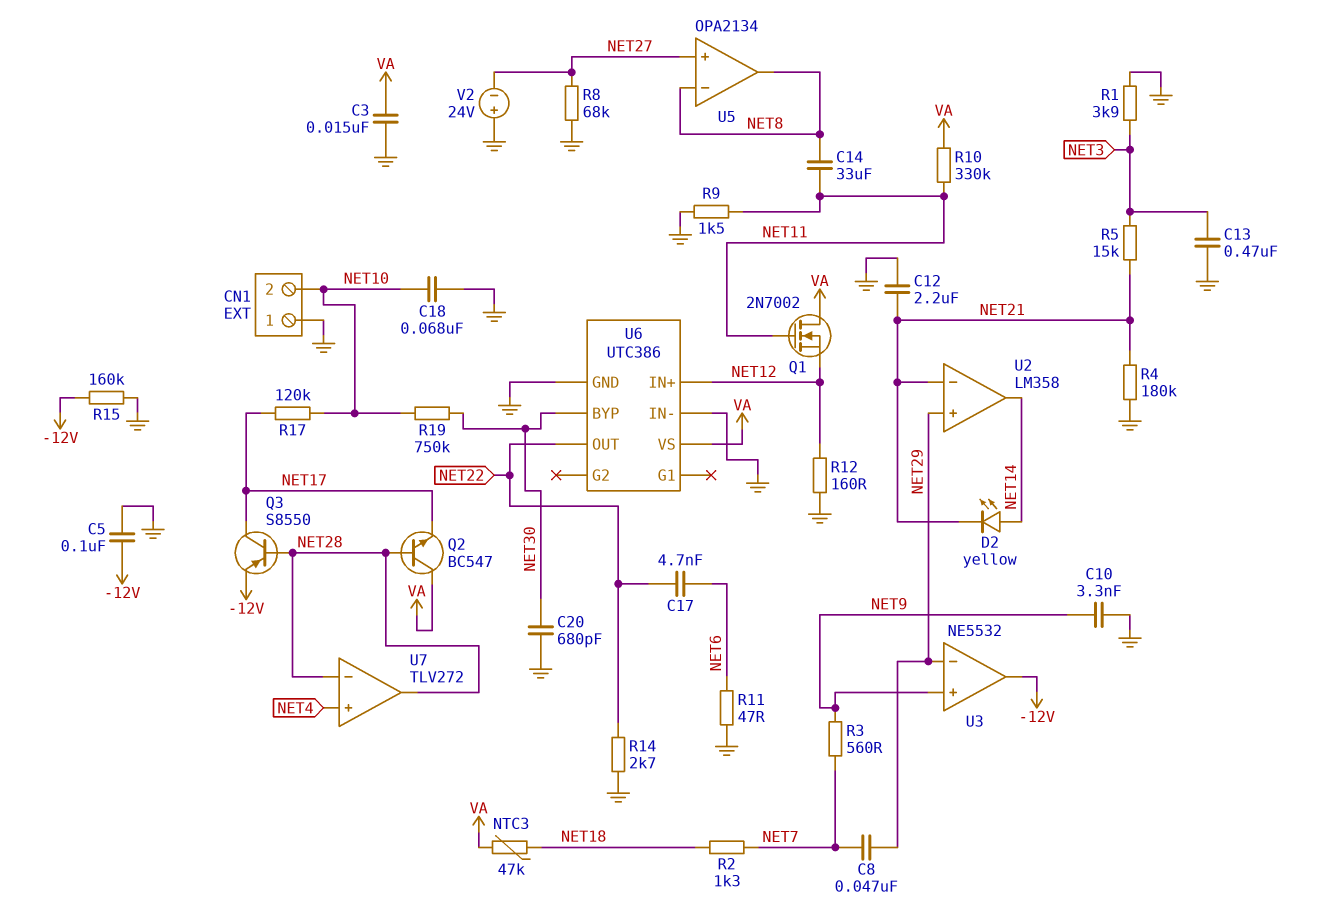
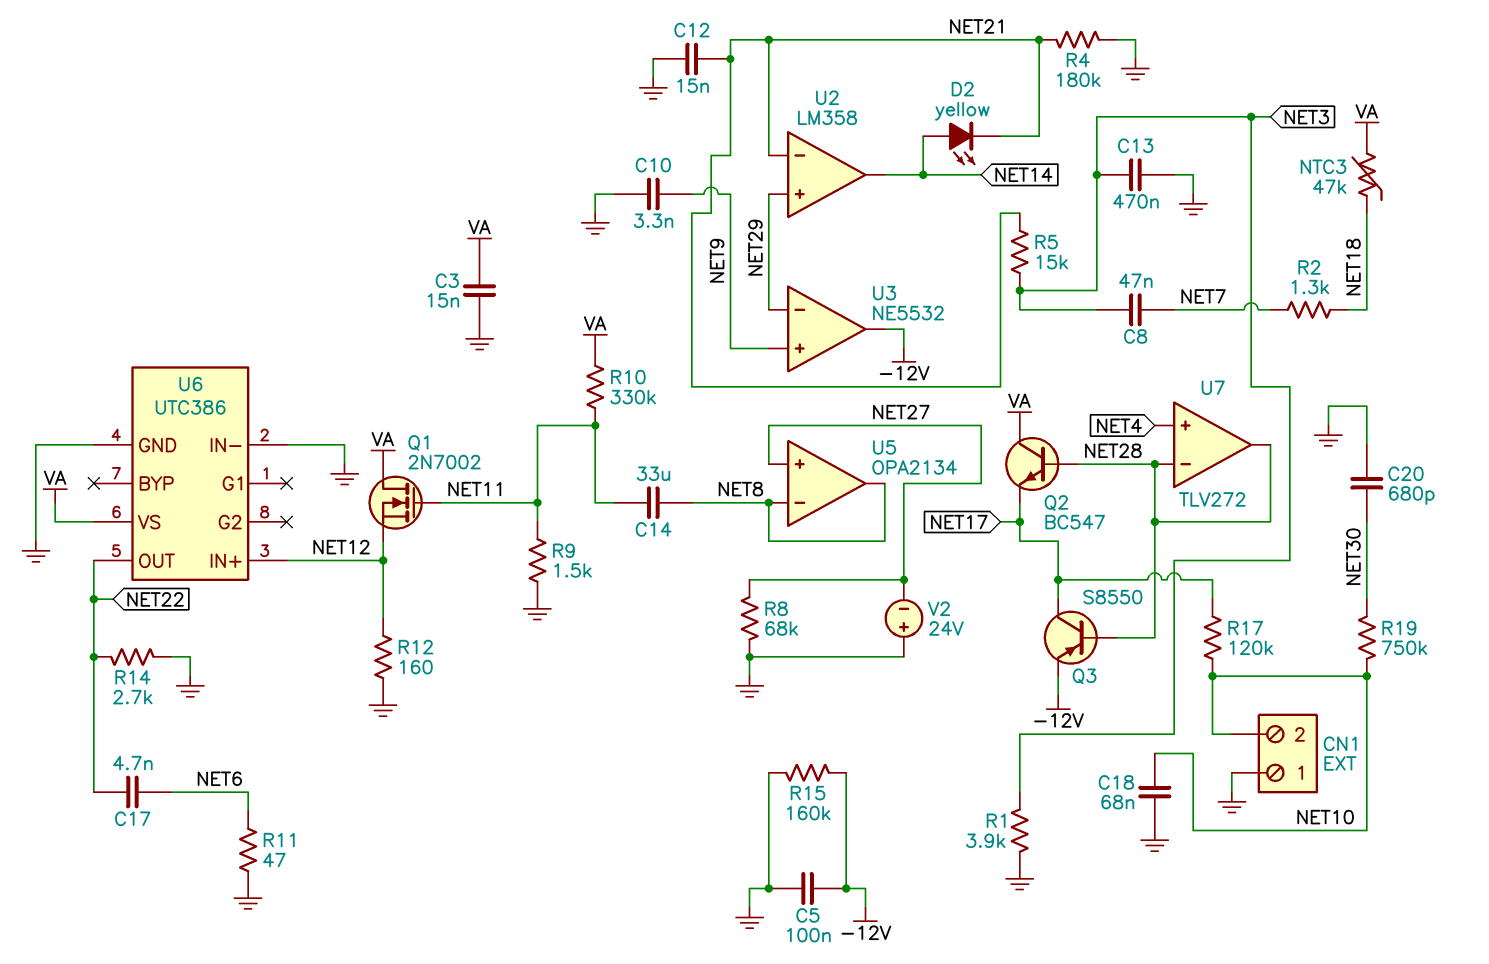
C8: 47nF (NET7, NET29) -> 47nF (NET3, NET7)
C12: 2.2uF (GND, NET21) -> 15nF (GND, NET21)
R3: 560 (NET7, NET9) -> none
U6 pin BYP: NET30 -> none

